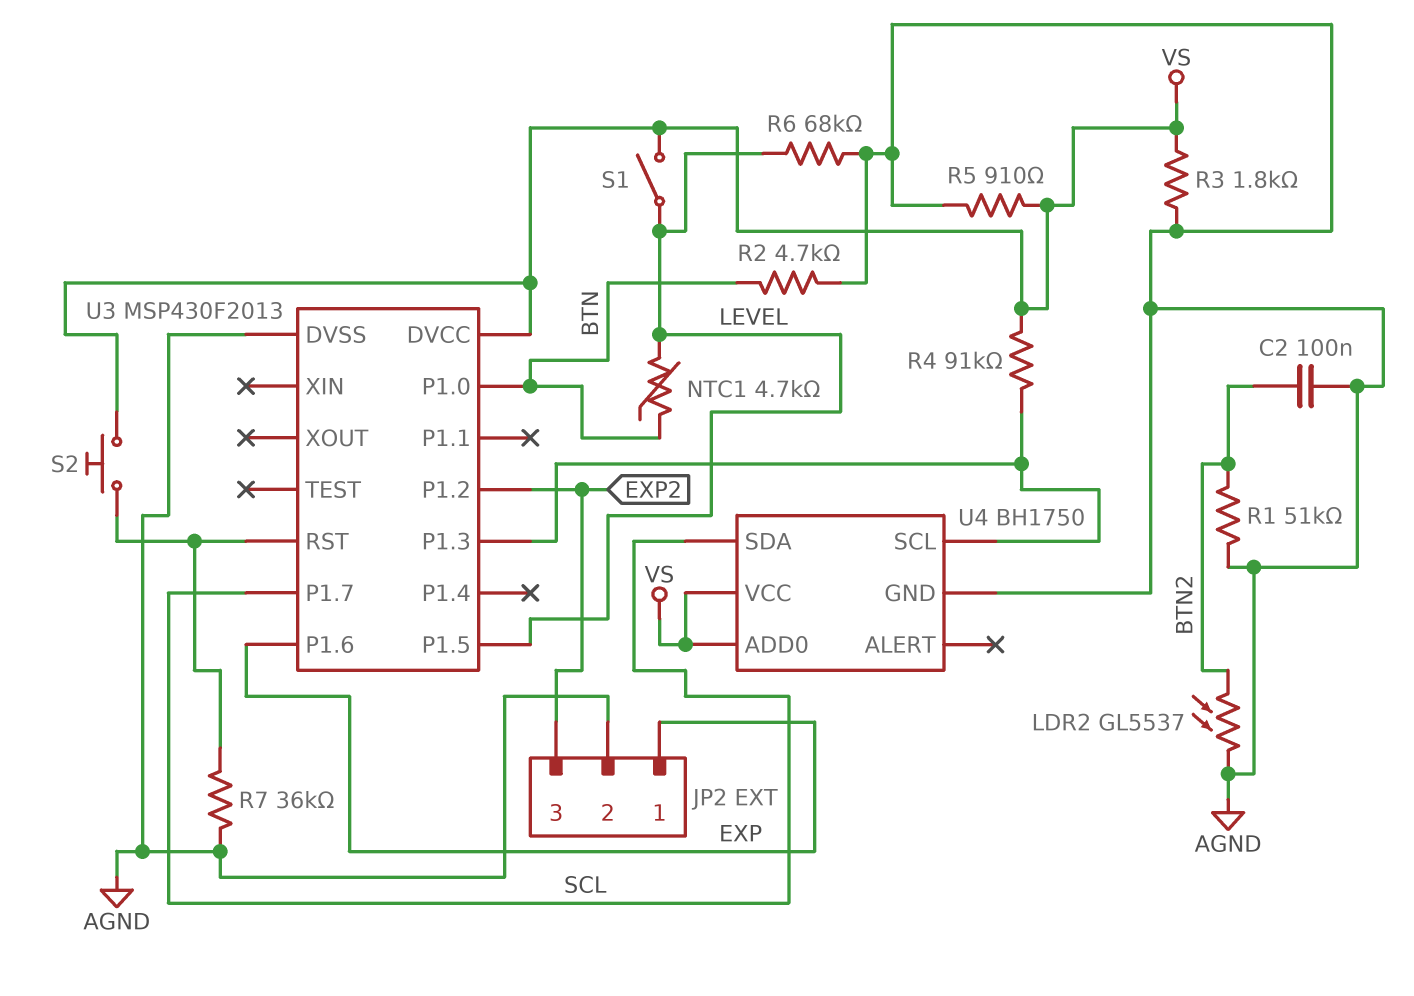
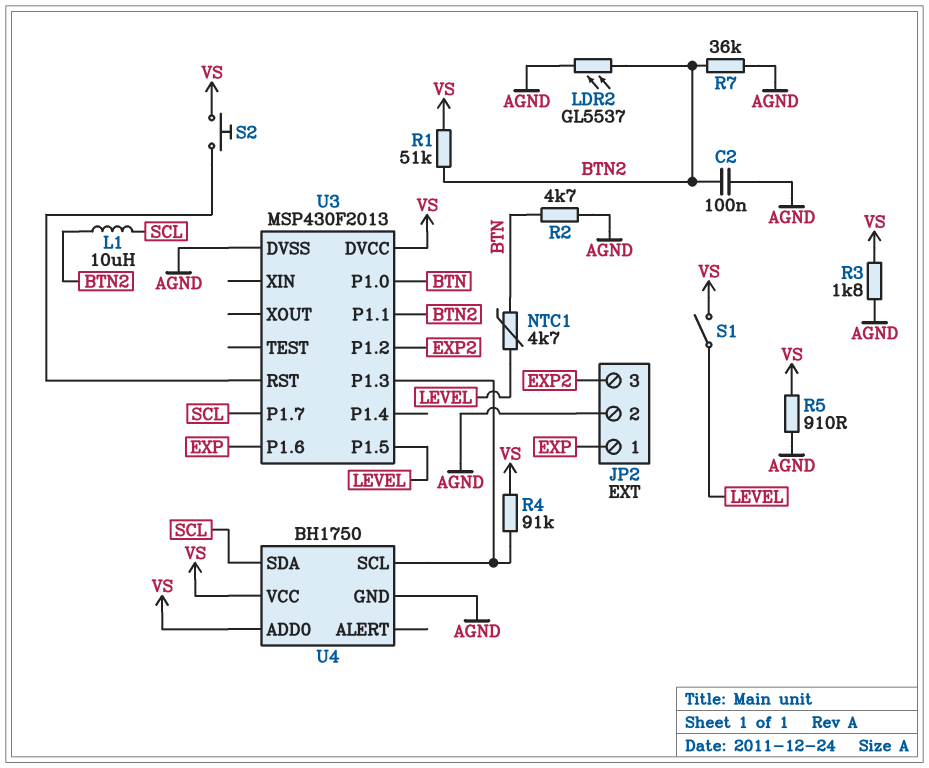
L1: none -> 10uH (BTN2, SCL)
R1: 51k (AGND, BTN2) -> 51k (BTN2, VS)
R6: 68k (AGND, LEVEL) -> none
R7: 36k (AGND, U3/RST) -> 36k (AGND, BTN2)
U3 pin P1.1: none -> BTN2

